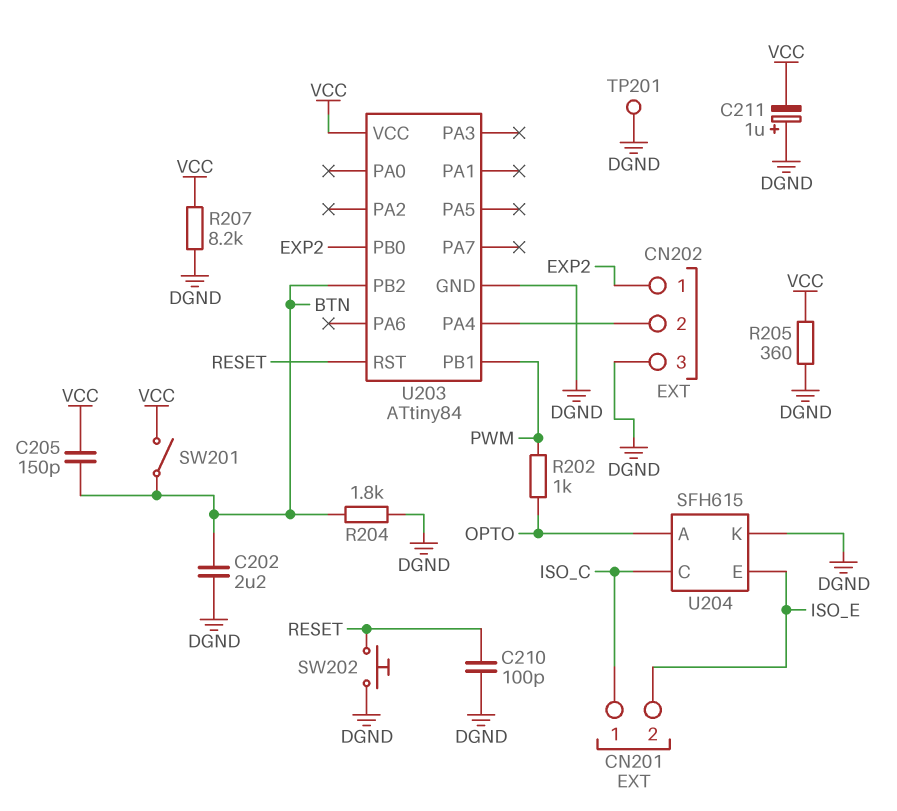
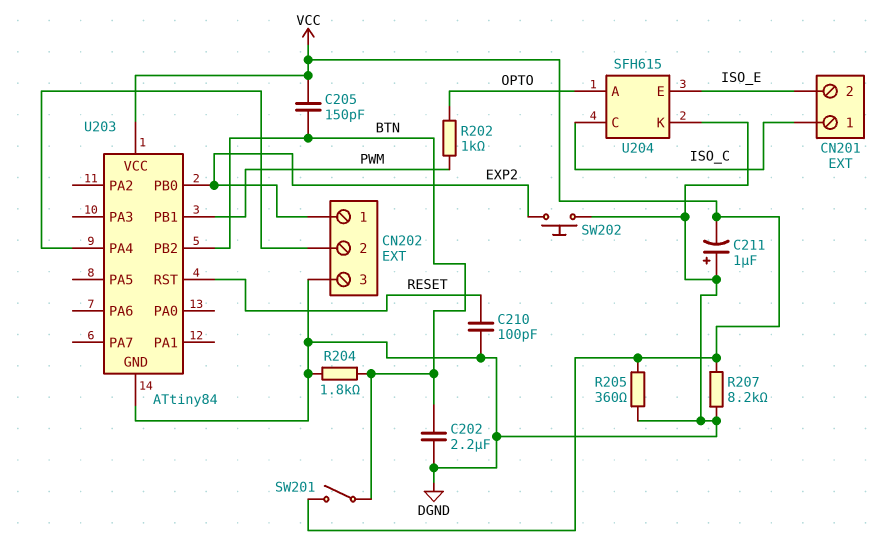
SW202: button (DGND, RESET) -> button (DGND, EXP2)
TP201: test point (DGND) -> none

